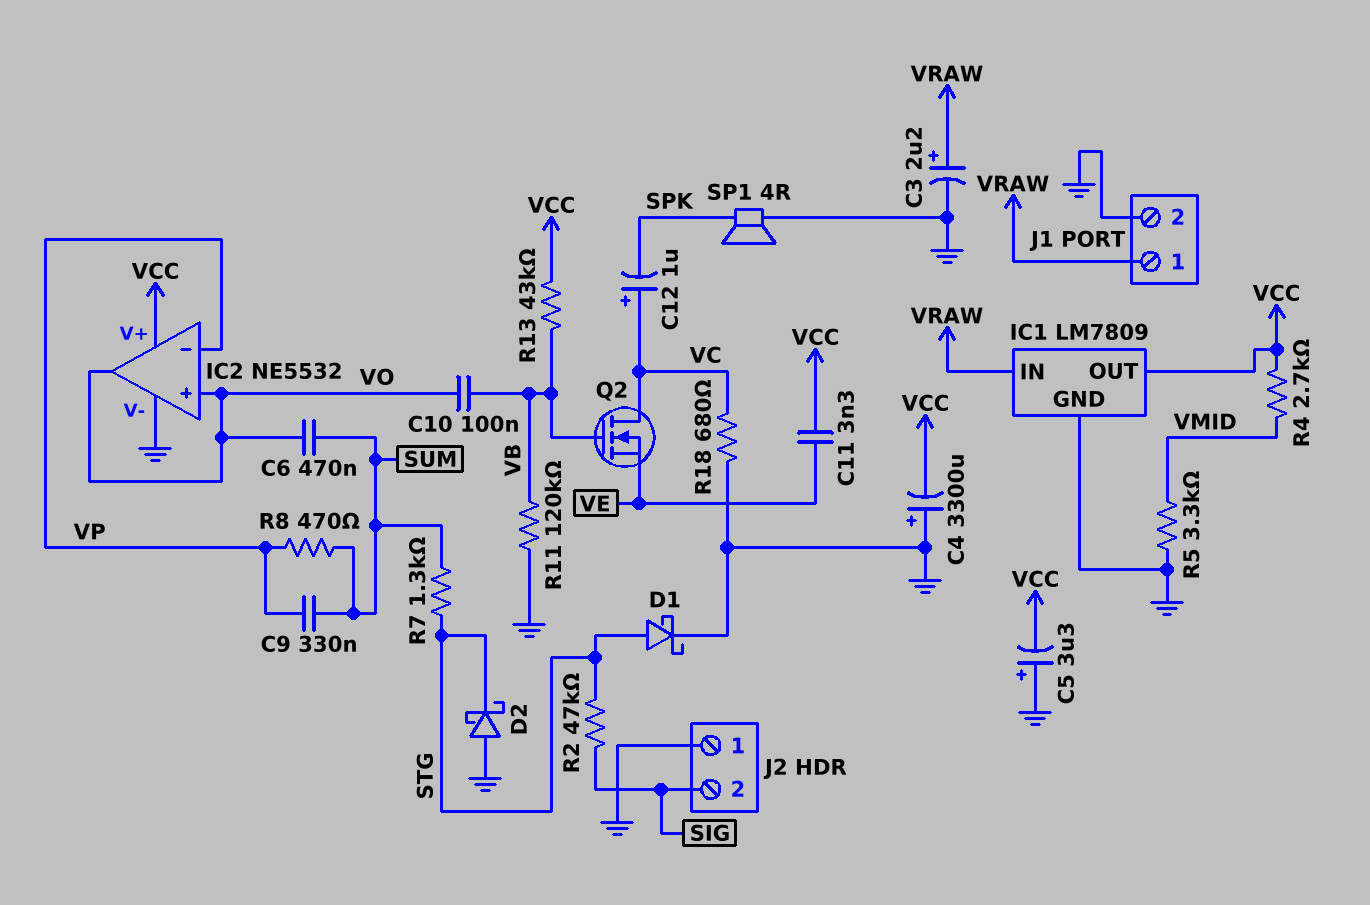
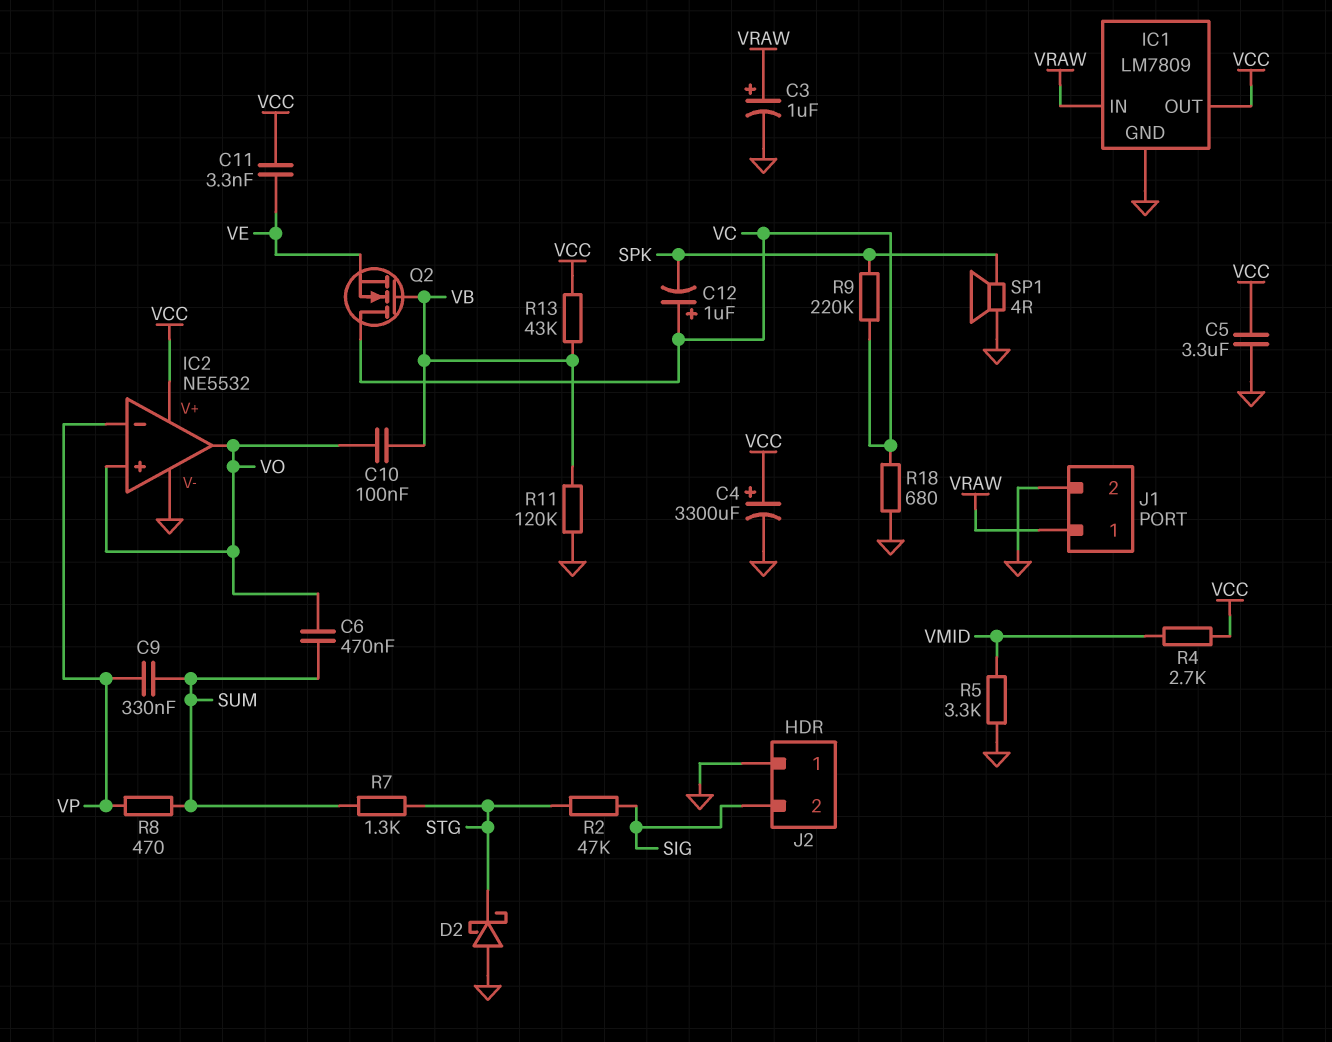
C3: 2.2uF (plus VRAW, minus GND) -> 1uF (plus VRAW, minus GND)
C4: 3300uF (plus GND, minus VCC) -> 3300uF (plus VCC, minus GND)
C5: 3.3uF (plus GND, minus VCC) -> 3.3uF (GND, VCC)
D1: schottky (A STG, K GND) -> none
R9: none -> 220k (SPK, VC)

